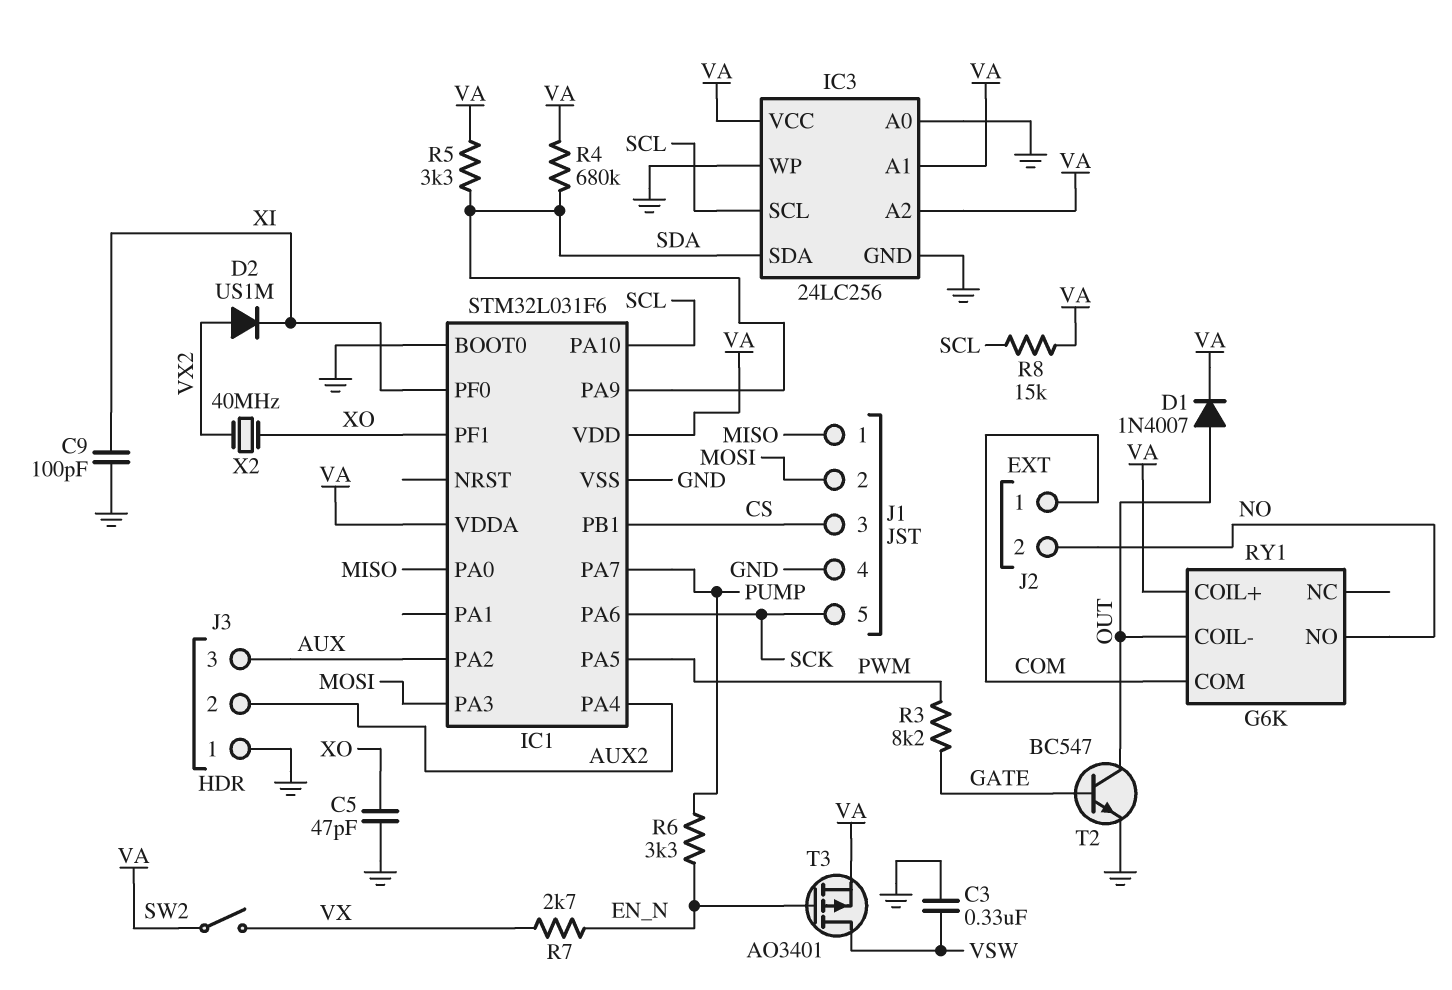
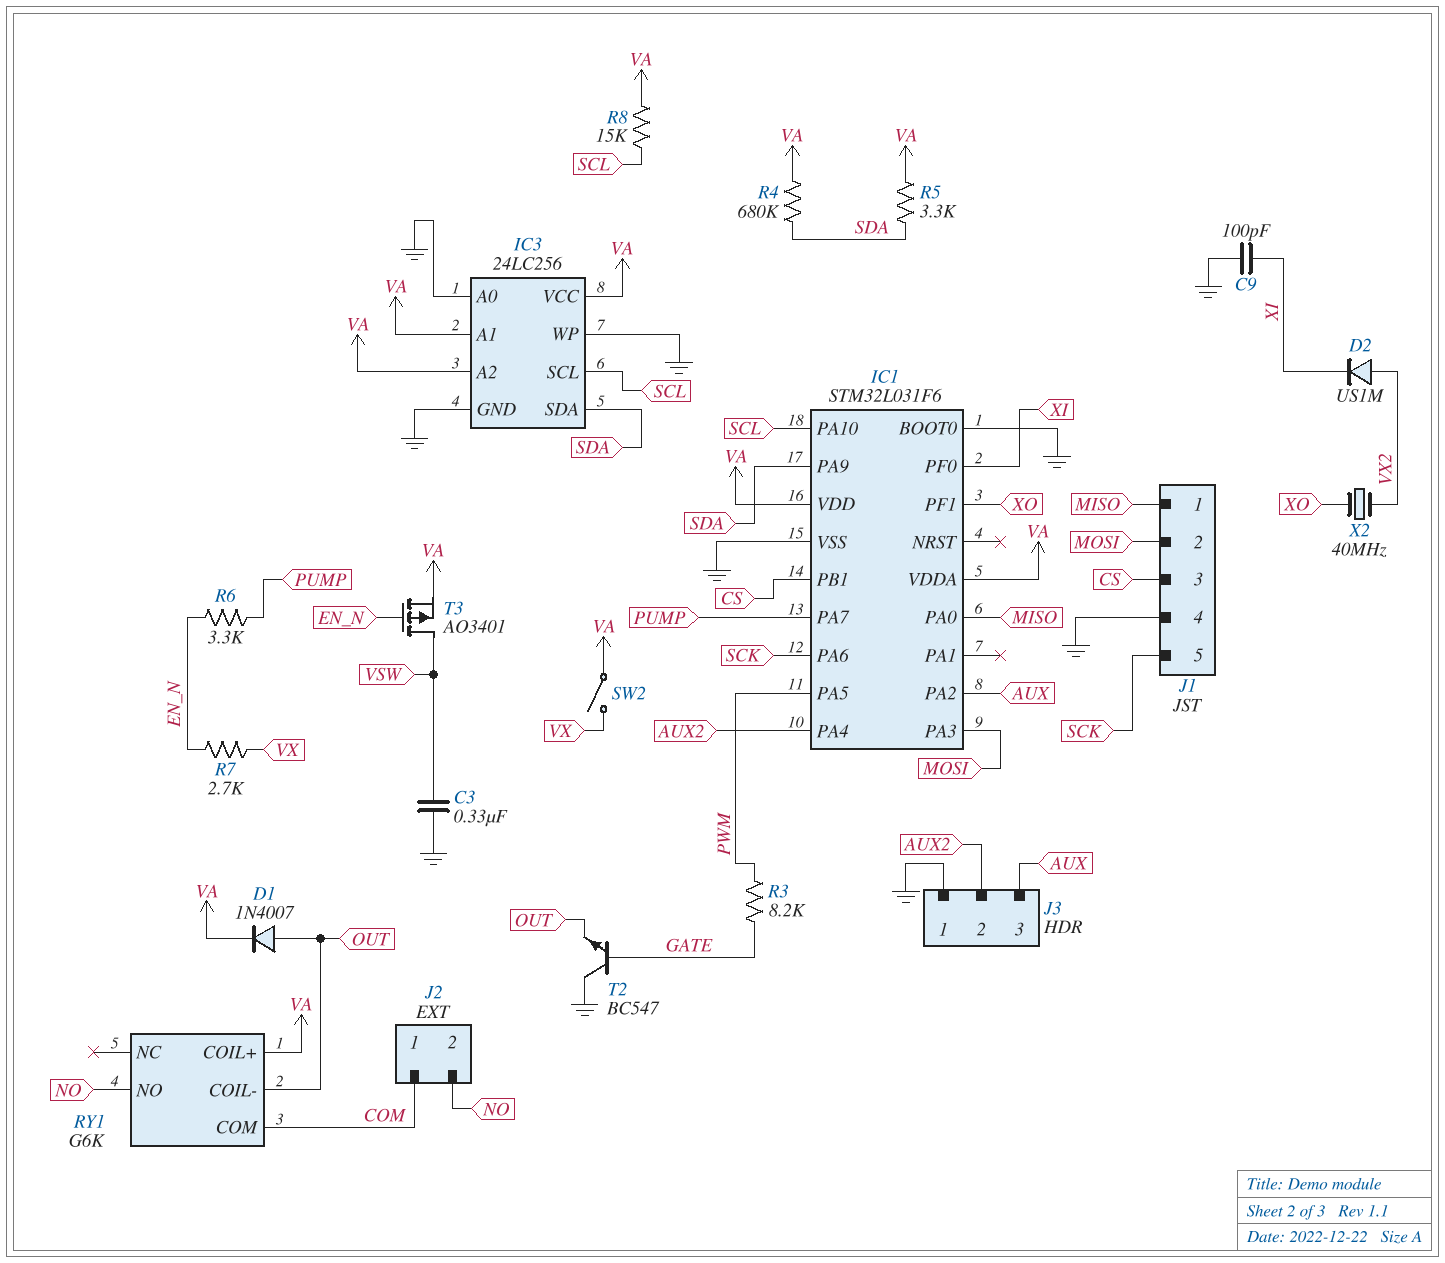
C5: 47pF (GND, XO) -> none
T2: NPN BC547 (B GATE, C OUT, E GND) -> NPN BC547 (B GATE, C GND, E OUT)

